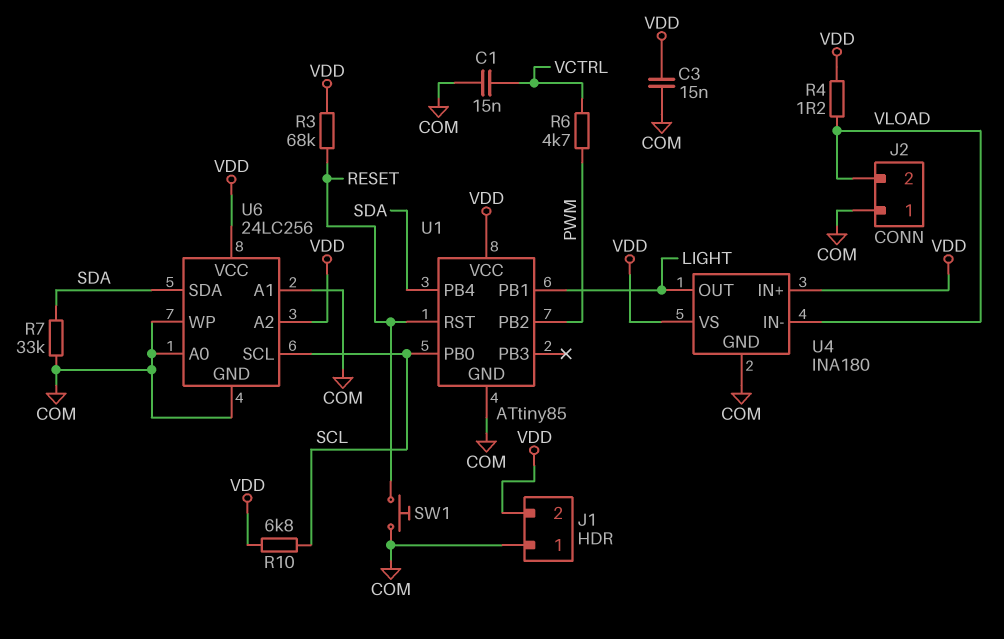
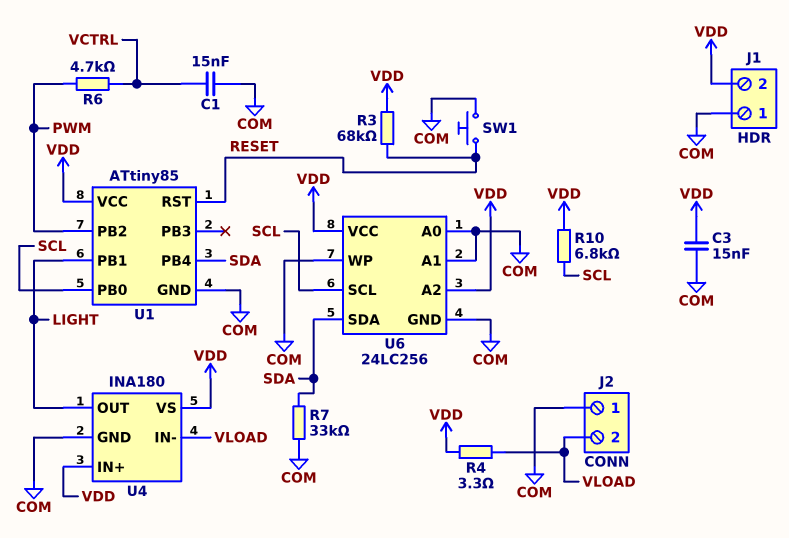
R4: 1.2 (VDD, VLOAD) -> 3.3 (VDD, VLOAD)

